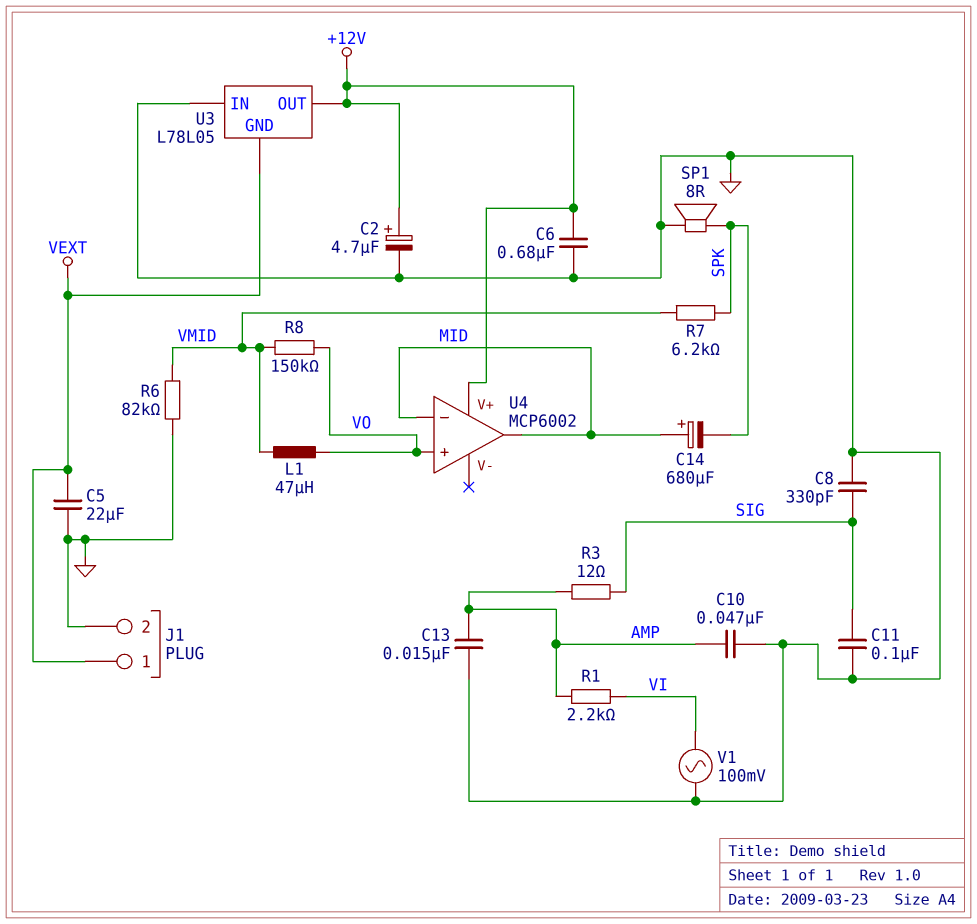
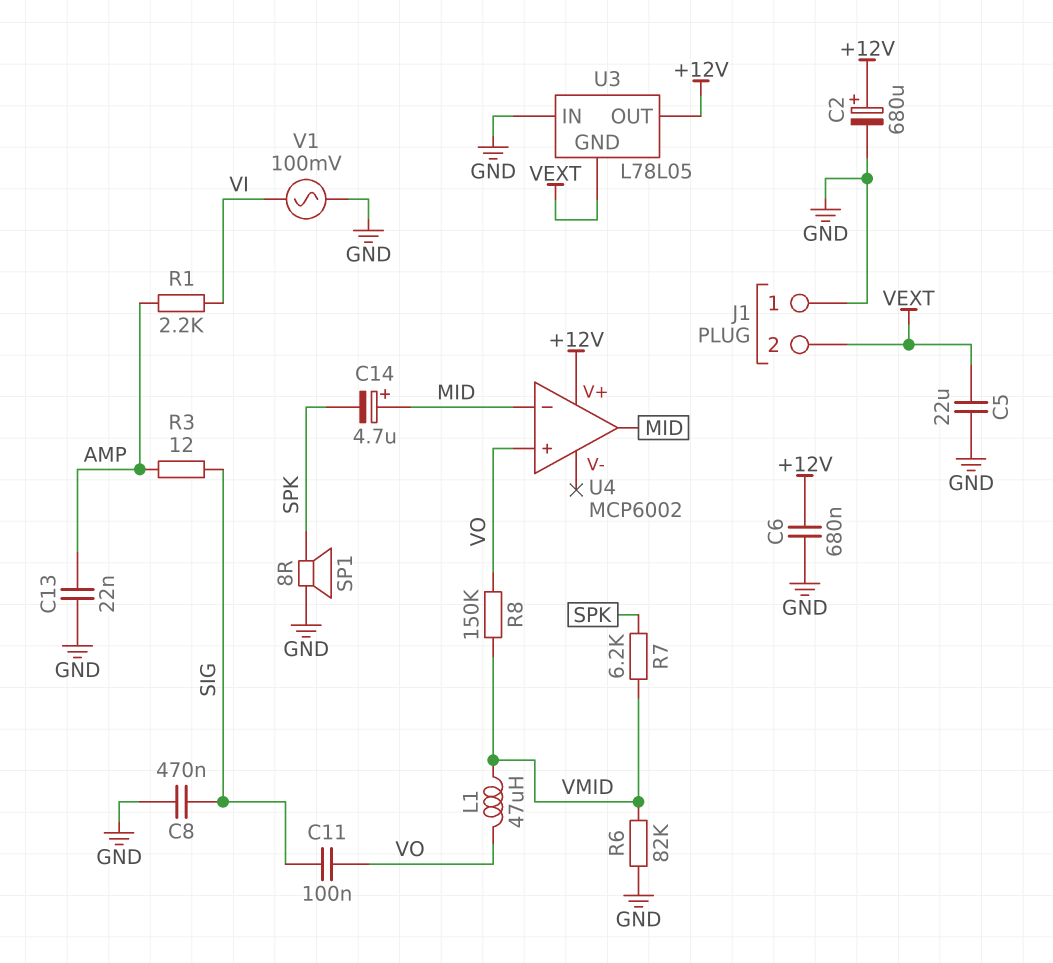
C2: 4.7uF (plus +12V, minus GND) -> 680uF (plus +12V, minus GND)
C8: 330pF (GND, SIG) -> 470nF (GND, SIG)
C10: 47nF (AMP, GND) -> none
C11: 100nF (GND, SIG) -> 100nF (SIG, VO)
C13: 15nF (AMP, GND) -> 22nF (AMP, GND)
C14: 680uF (plus MID, minus SPK) -> 4.7uF (plus MID, minus SPK)
J1 pin 1: VEXT -> GND
J1 pin 2: GND -> VEXT

